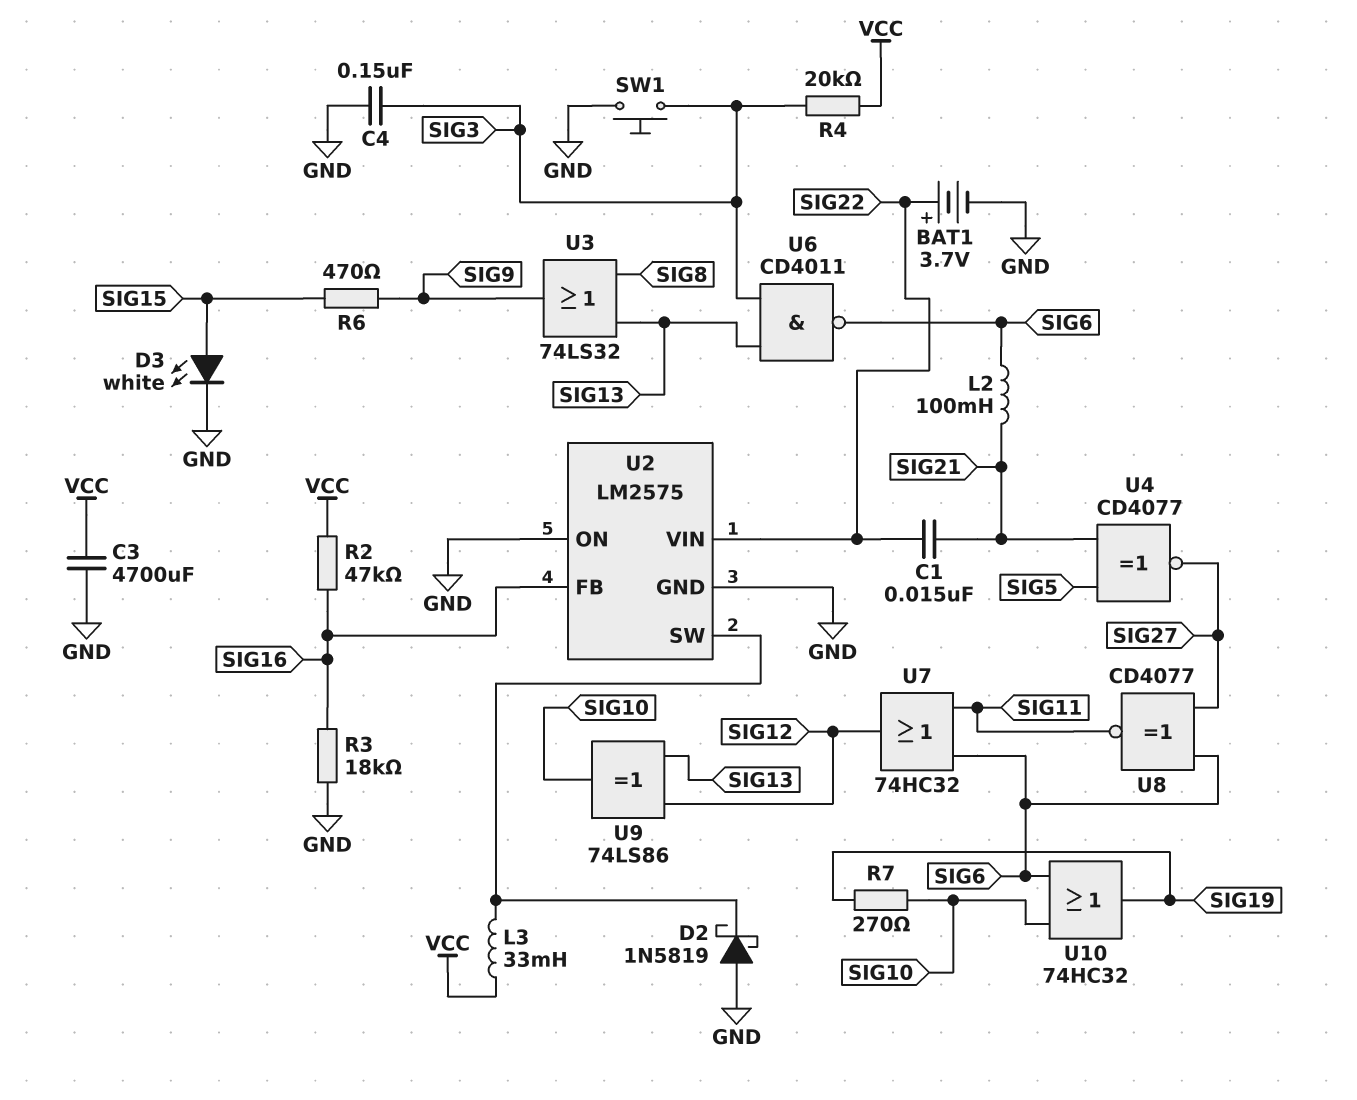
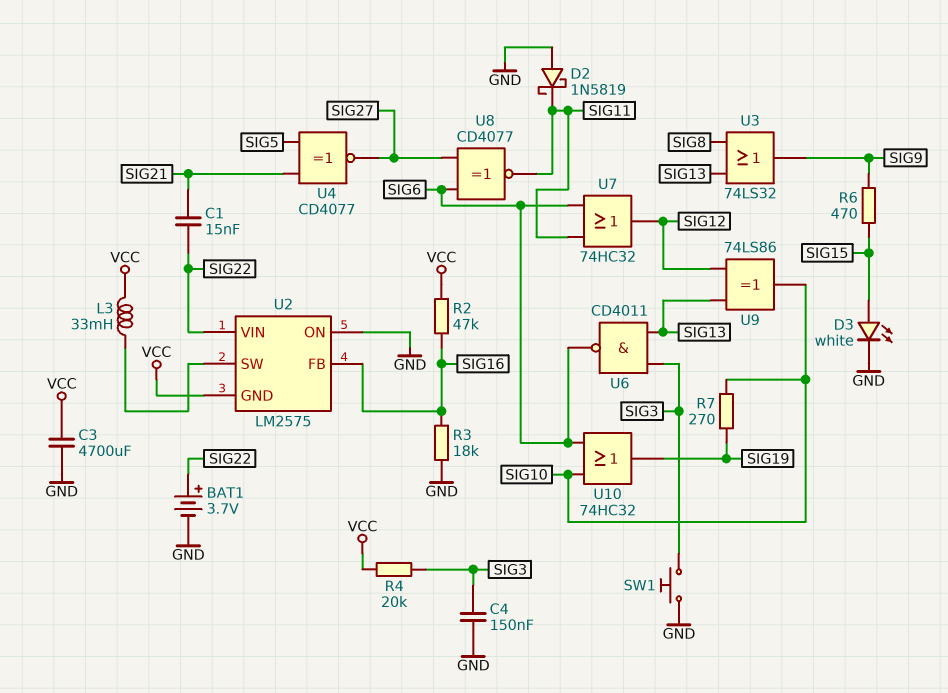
D2: schottky 1N5819 (A GND, K U2/SW) -> schottky 1N5819 (A GND, K SIG11)
L2: 100mH (SIG6, SIG21) -> none
U2 pin GND: GND -> VCC

